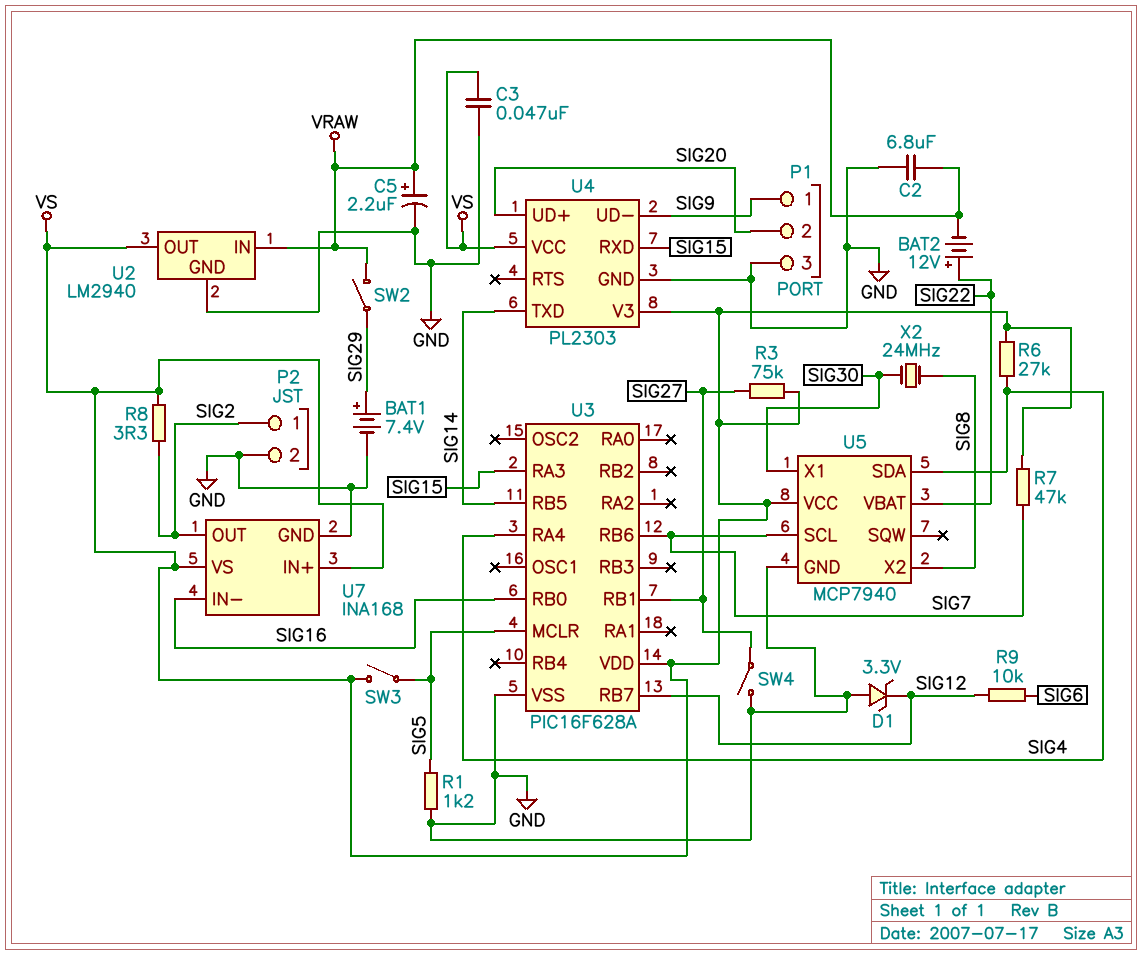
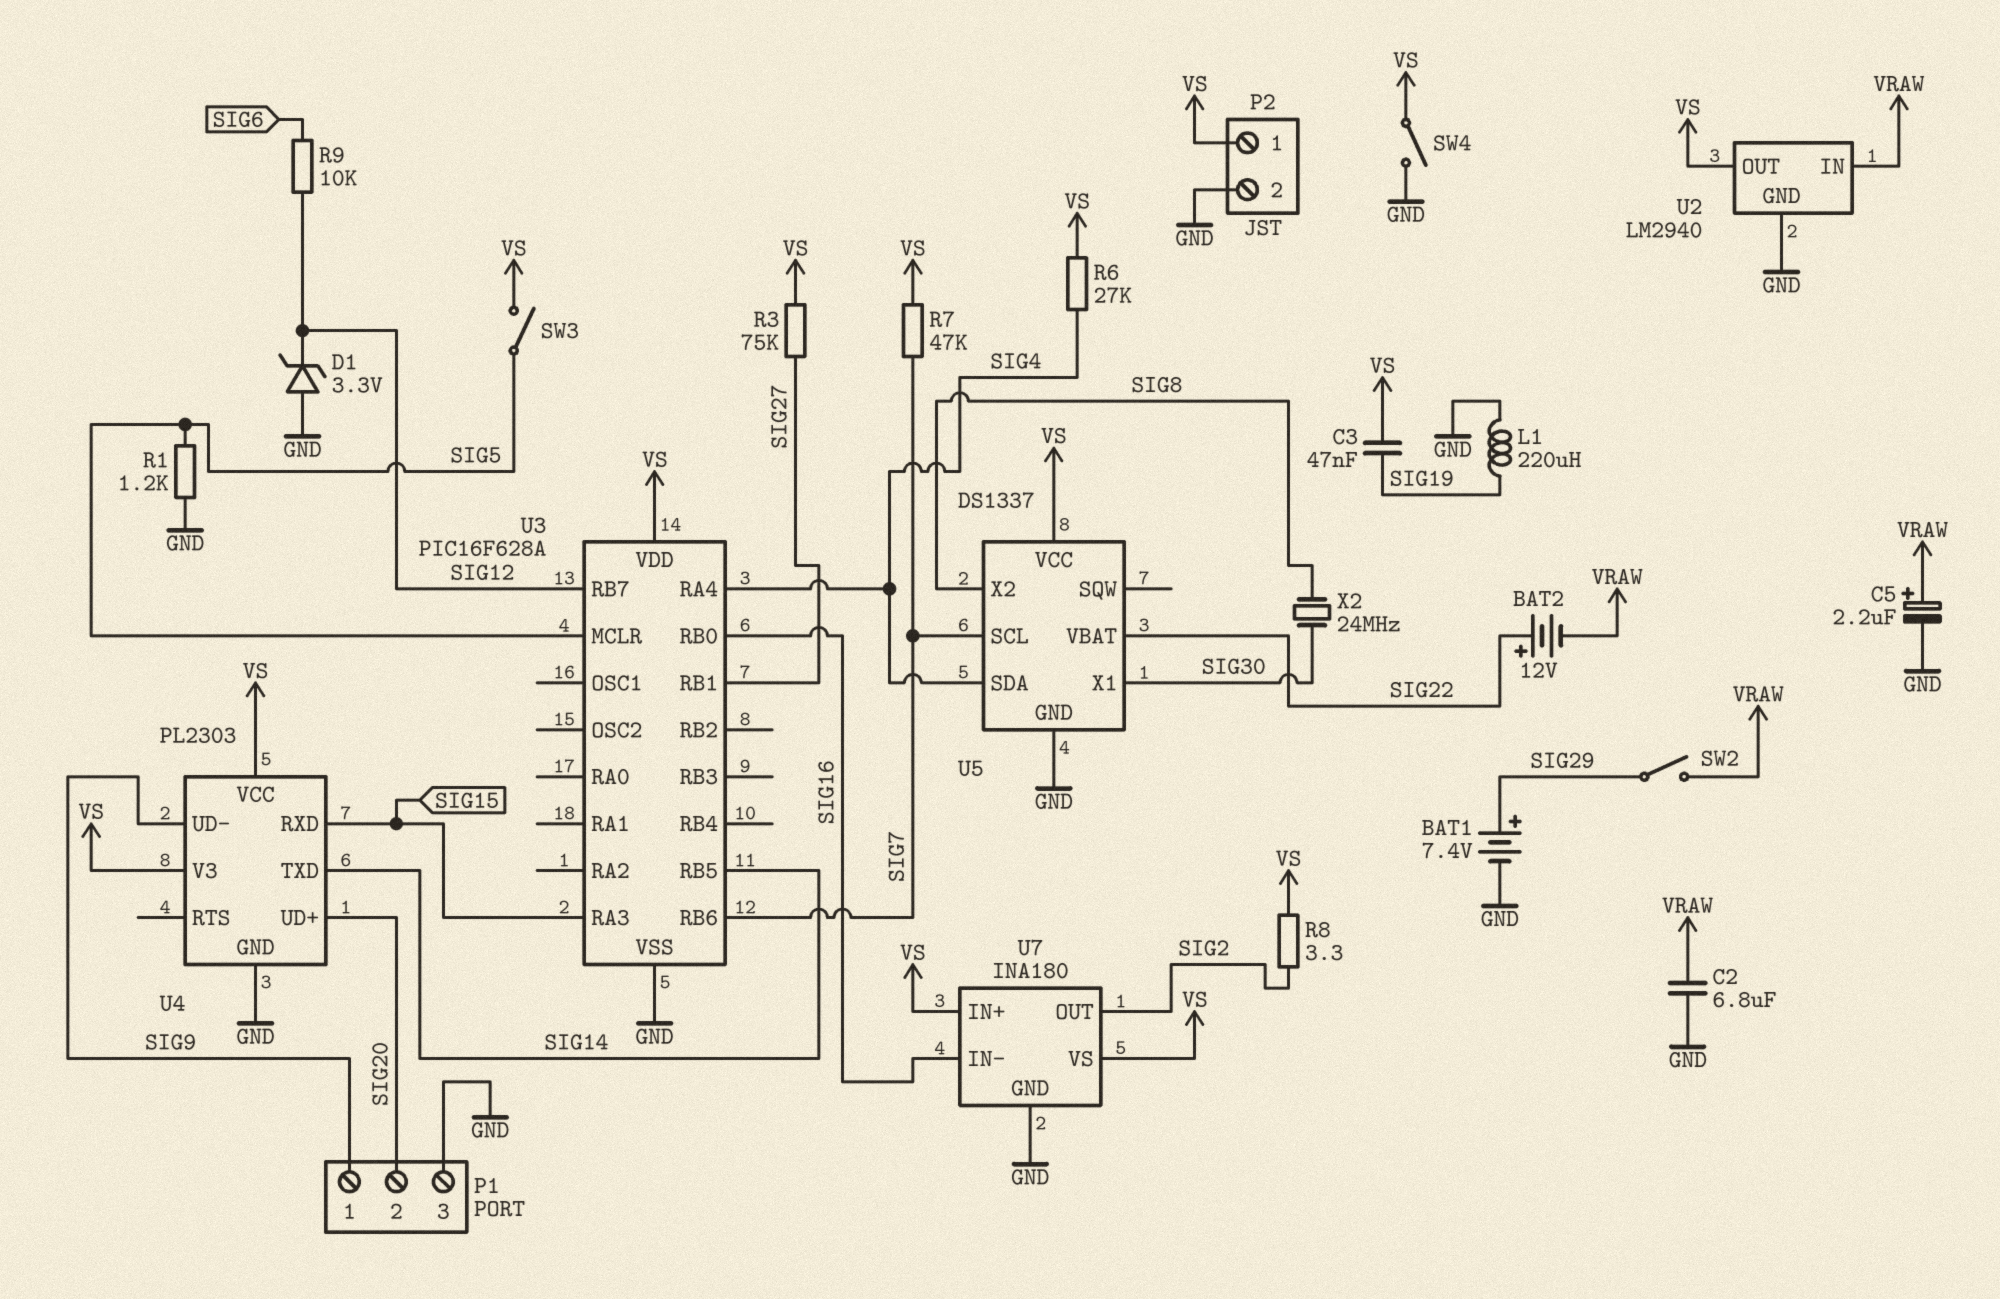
C3: 47nF (GND, VS) -> 47nF (SIG19, VS)
L1: none -> 220uH (GND, SIG19)
P2 pin 1: SIG2 -> VS
SW4: switch (GND, SIG27) -> switch (GND, VS)
U5: MCP7940 -> DS1337
U7: INA168 -> INA180

